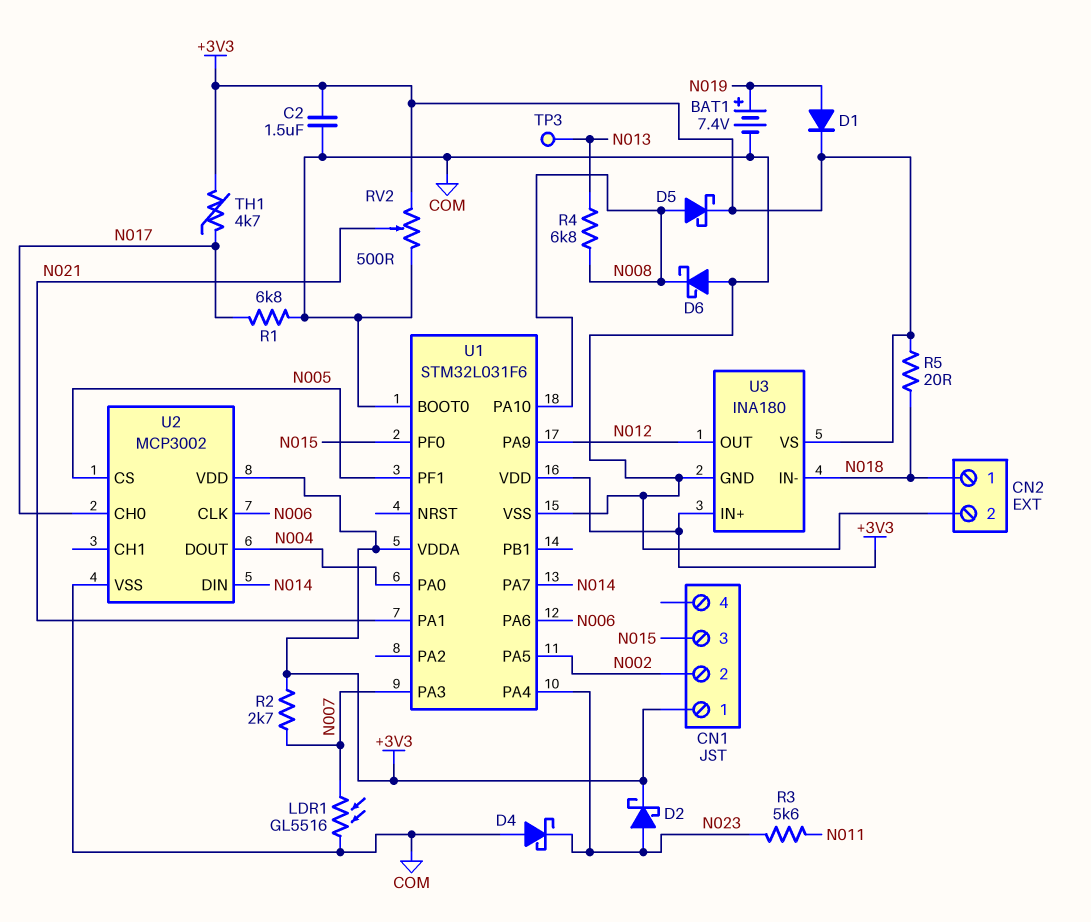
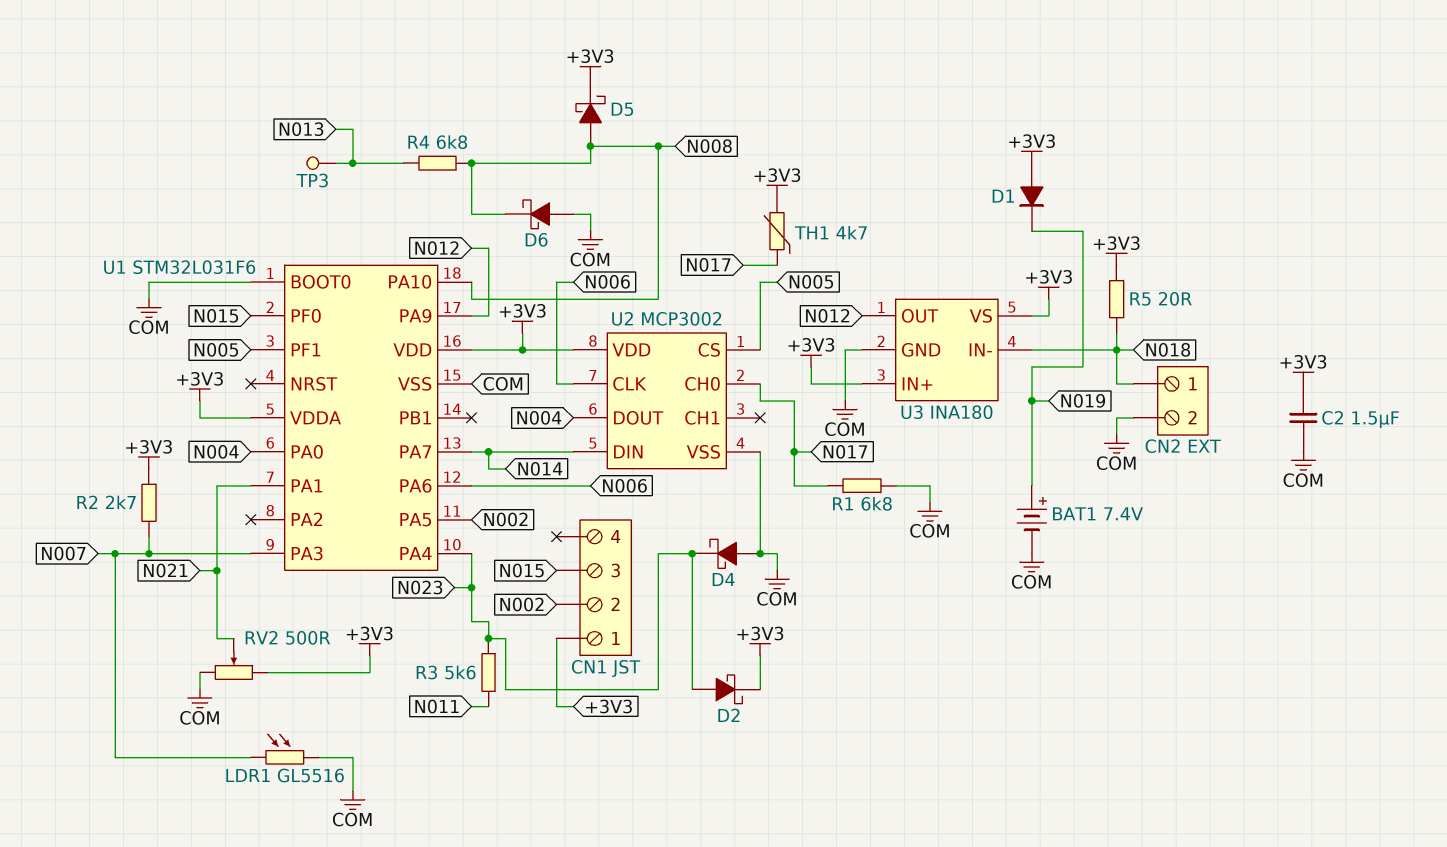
D1: diode (A N019, K +3V3) -> diode (A +3V3, K N019)

